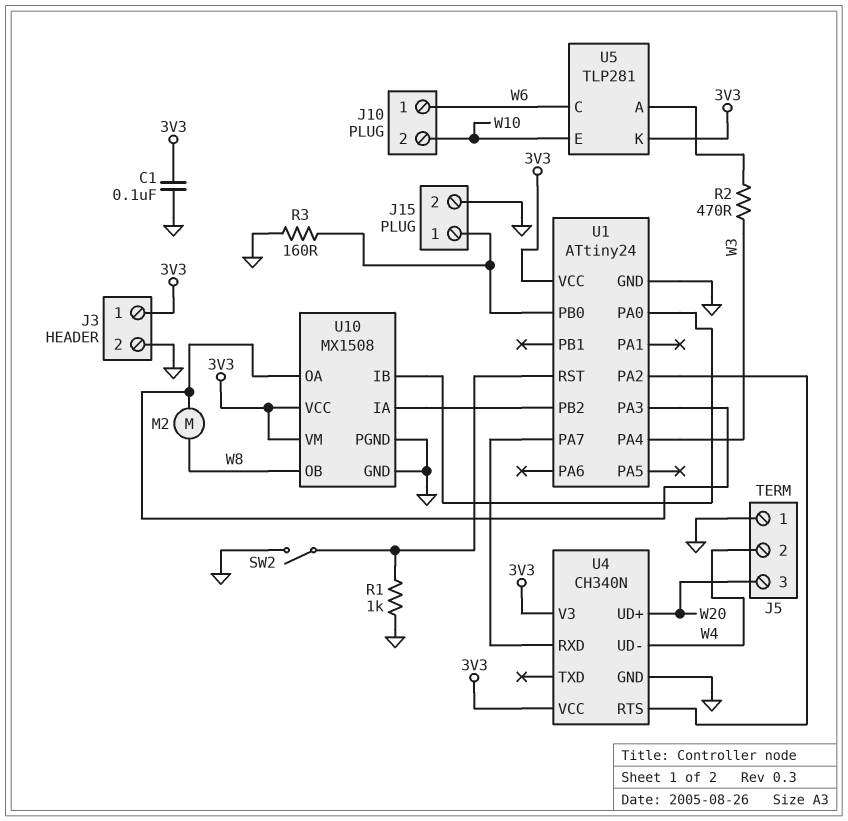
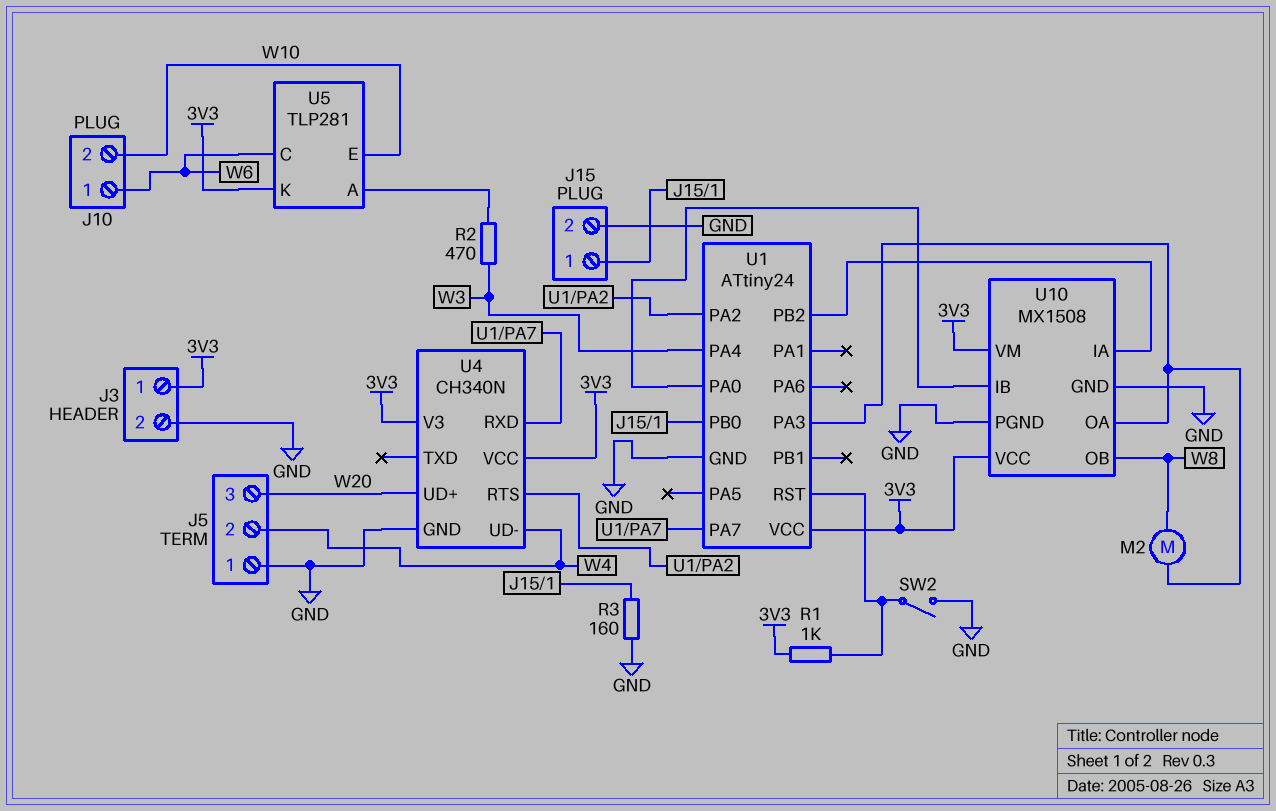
C1: 100nF (3V3, GND) -> none
R1: 1k (GND, U1/RST) -> 1k (3V3, U1/RST)

